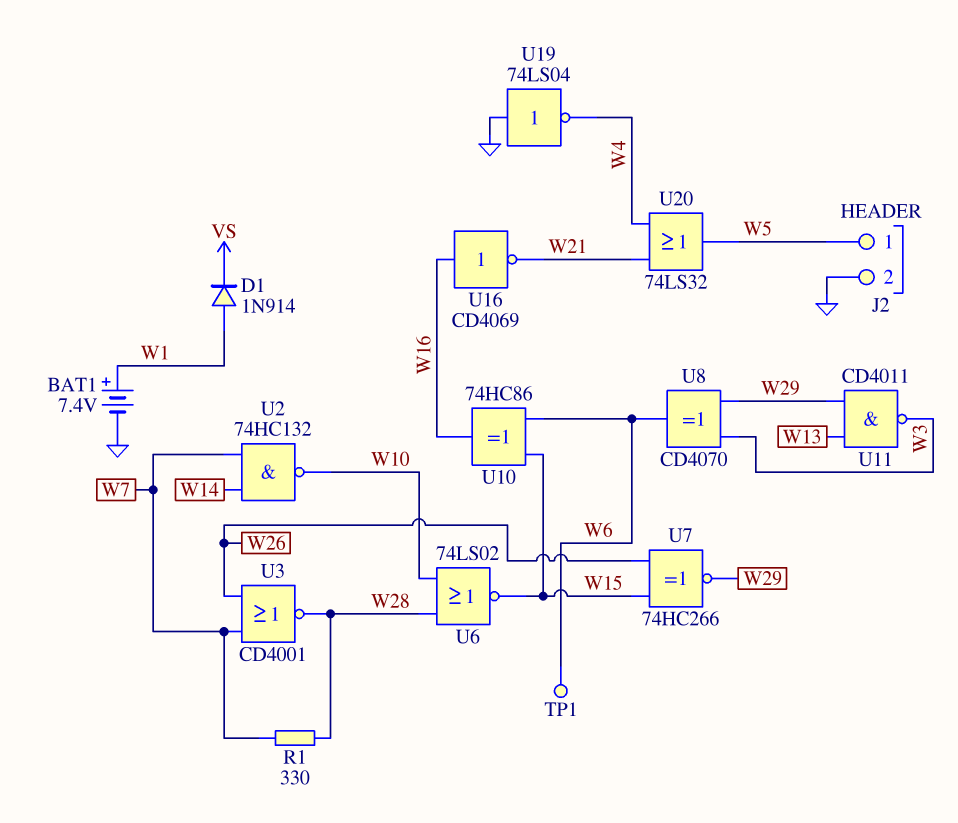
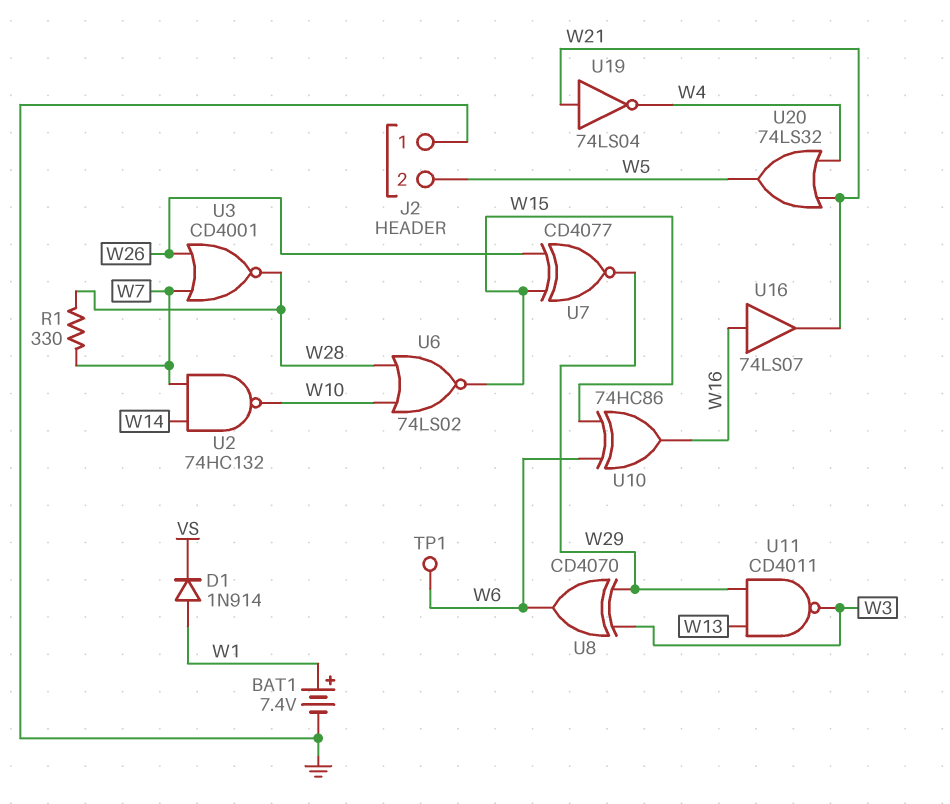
J2 pin 1: W5 -> GND
J2 pin 2: GND -> W5
U7: XNOR 74HC266 (in W15, in W26, out W29) -> XNOR CD4077 (in W15, in W26, out W29)
U16: NOT CD4069 (in W16, out W21) -> buffer 74LS07 (in W16, out W21)
U19: NOT 74LS04 (in GND, out W4) -> NOT 74LS04 (in W21, out W4)

